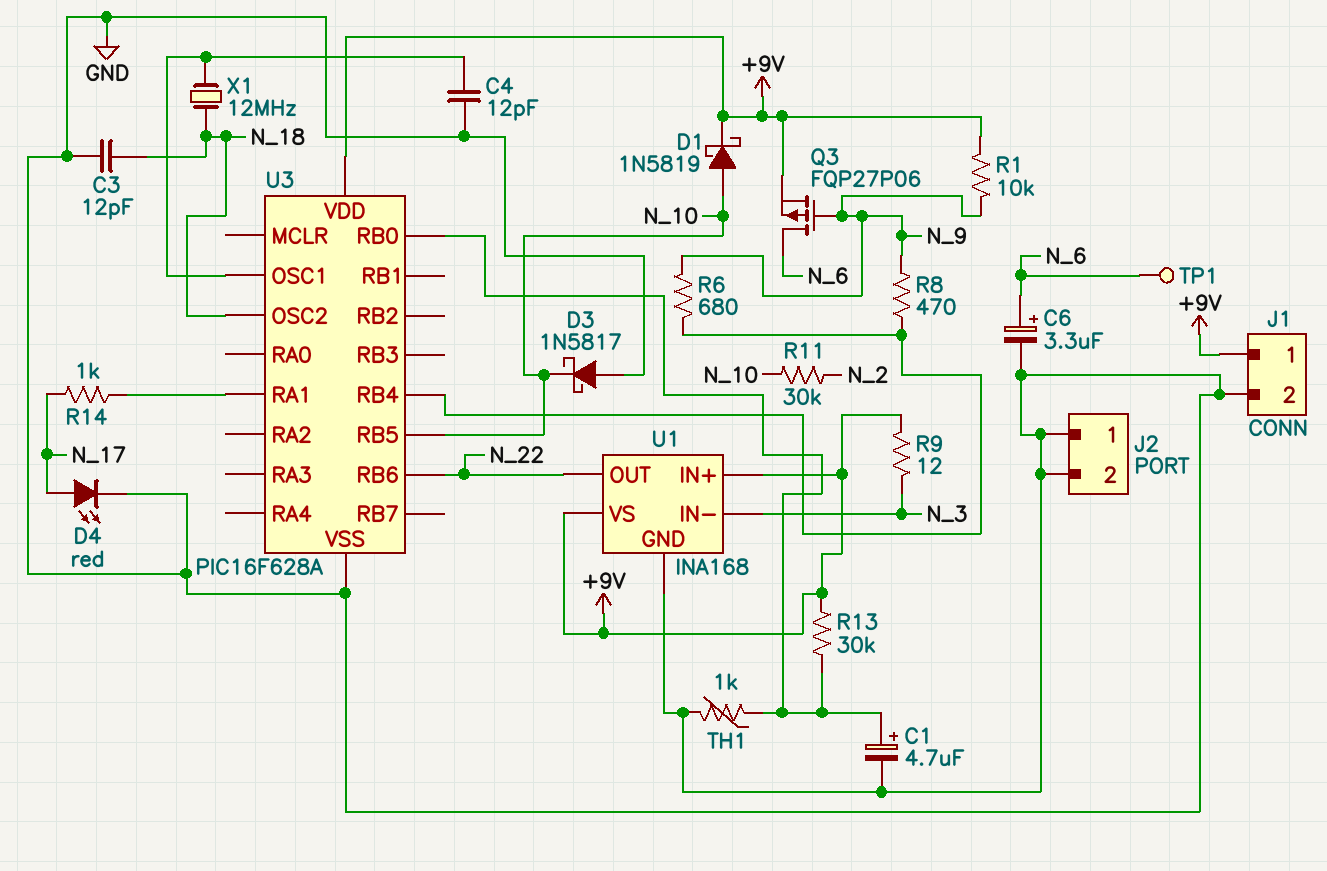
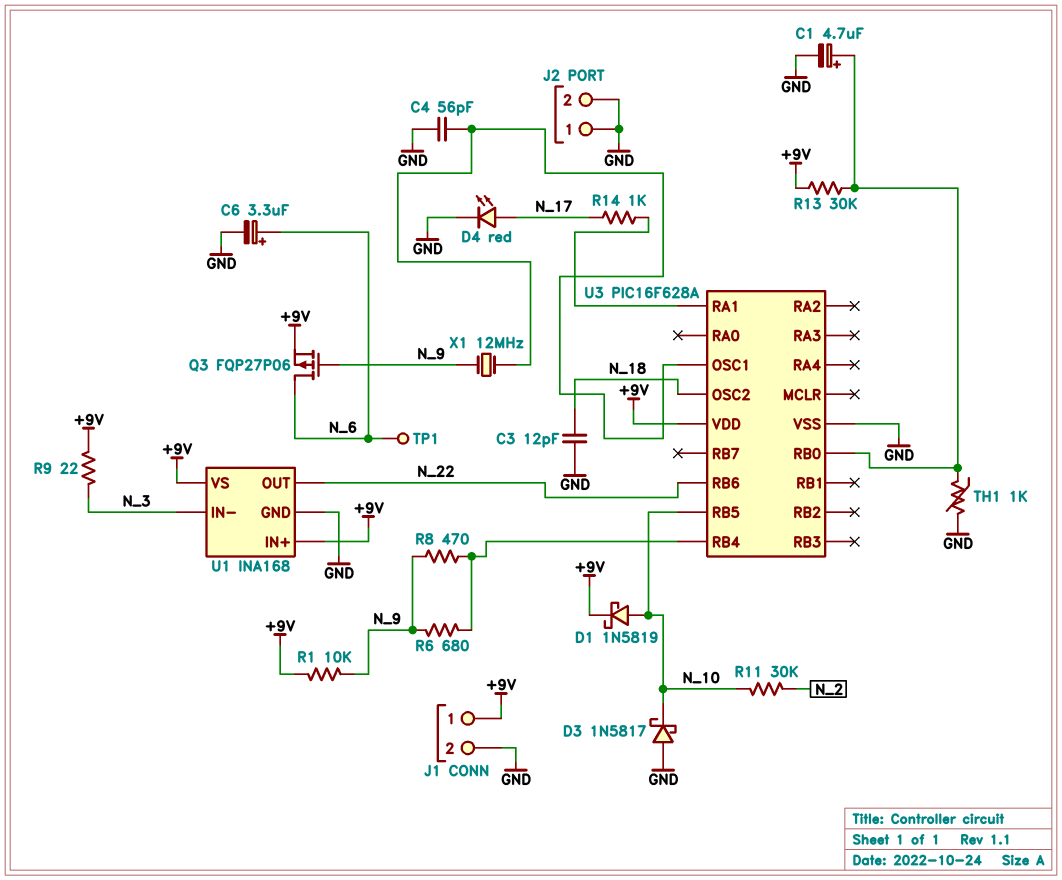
C4: 12pF (GND, U3/OSC1) -> 56pF (GND, U3/OSC1)
R9: 12 (+9V, N_3) -> 22 (+9V, N_3)
X1: 12MHz (N_18, U3/OSC1) -> 12MHz (N_9, U3/OSC1)

